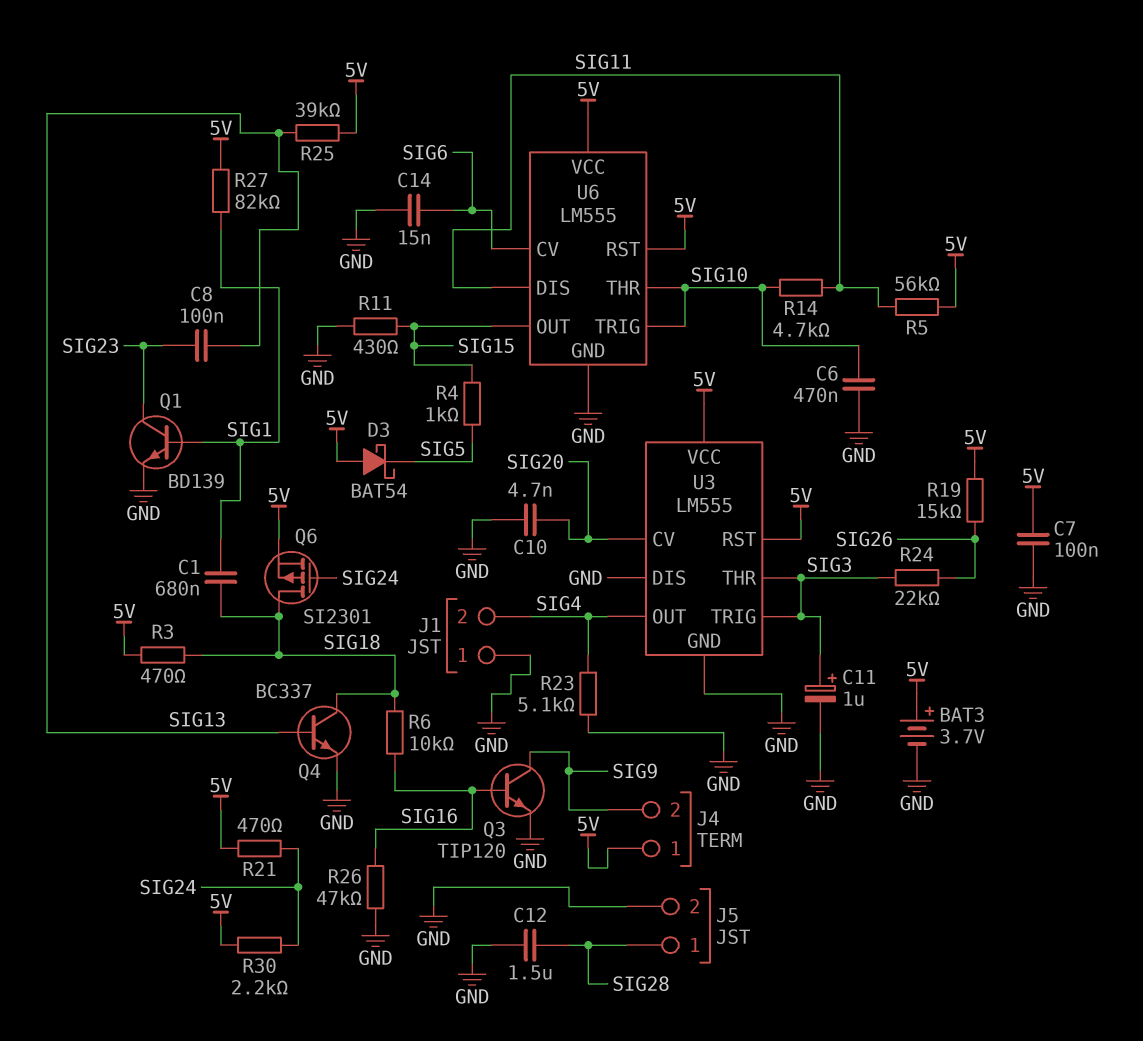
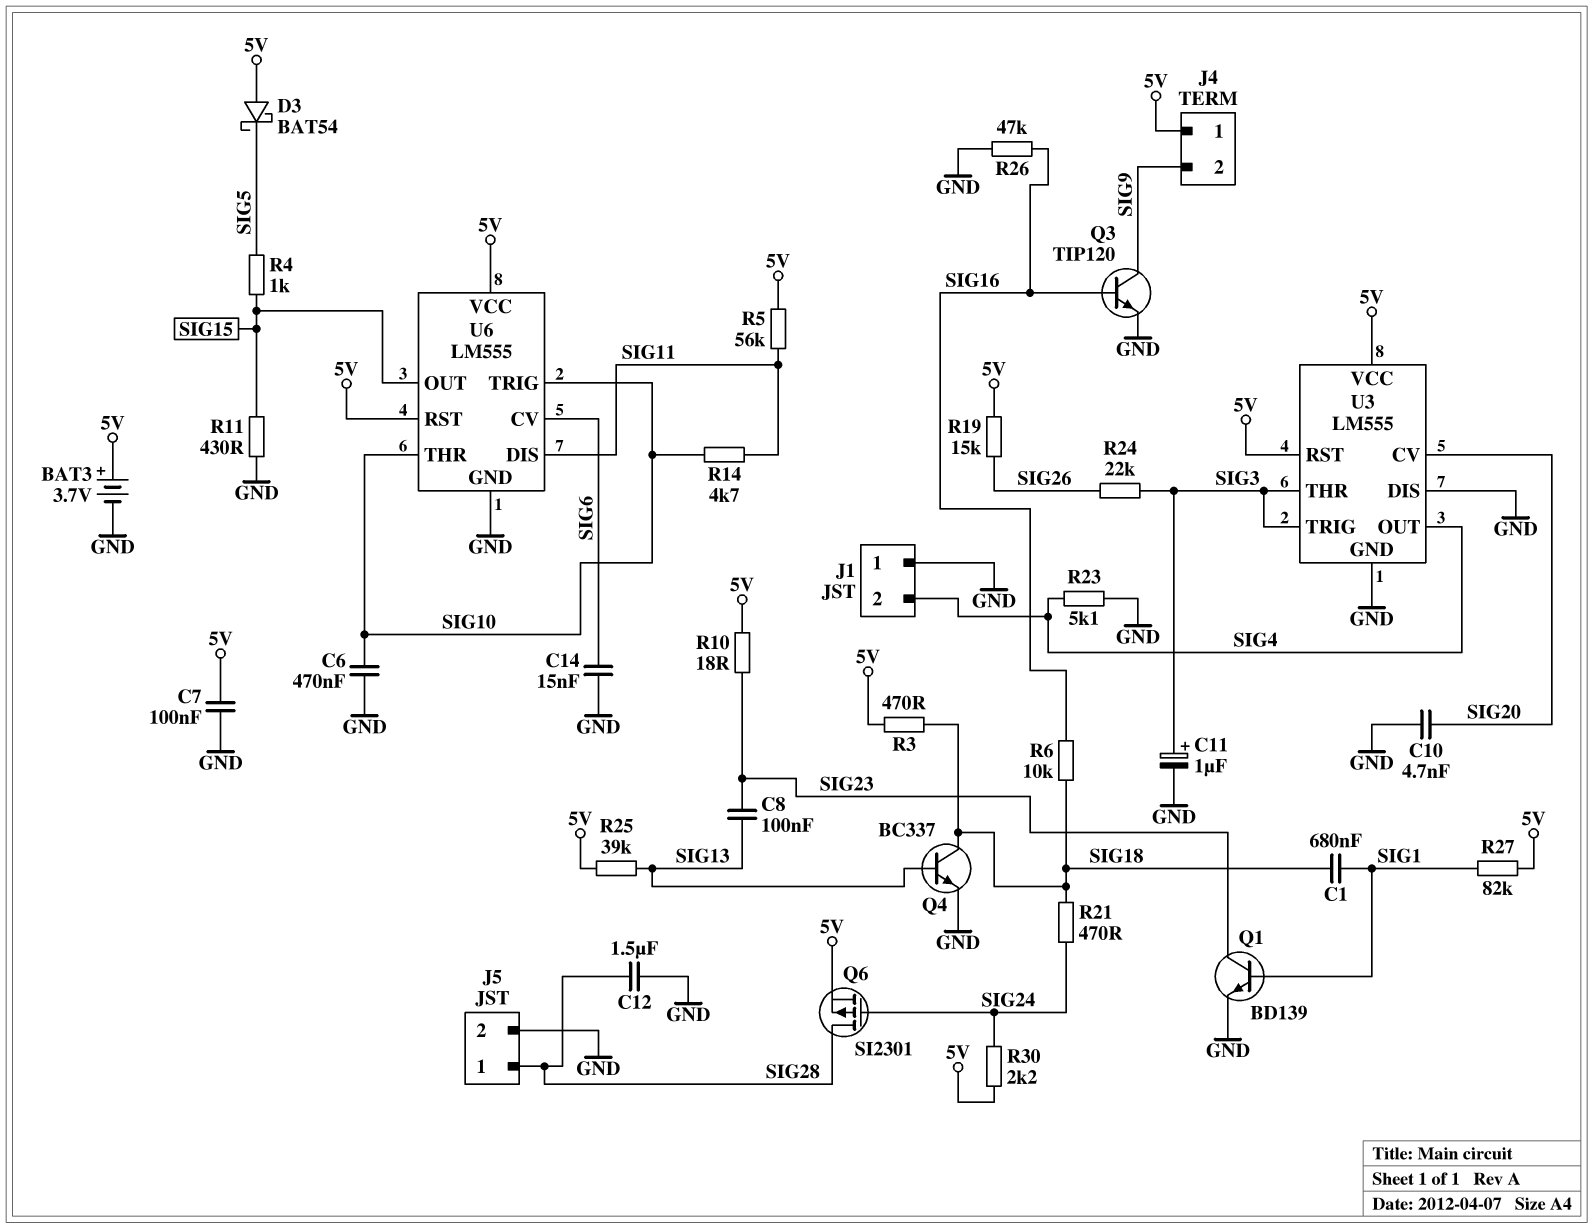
Q6: PMOS SI2301 (G SIG24, D SIG18, S 5V) -> PMOS SI2301 (G SIG24, D SIG28, S 5V)
R10: none -> 18 (5V, SIG23)
R21: 470 (5V, SIG24) -> 470 (SIG18, SIG24)

